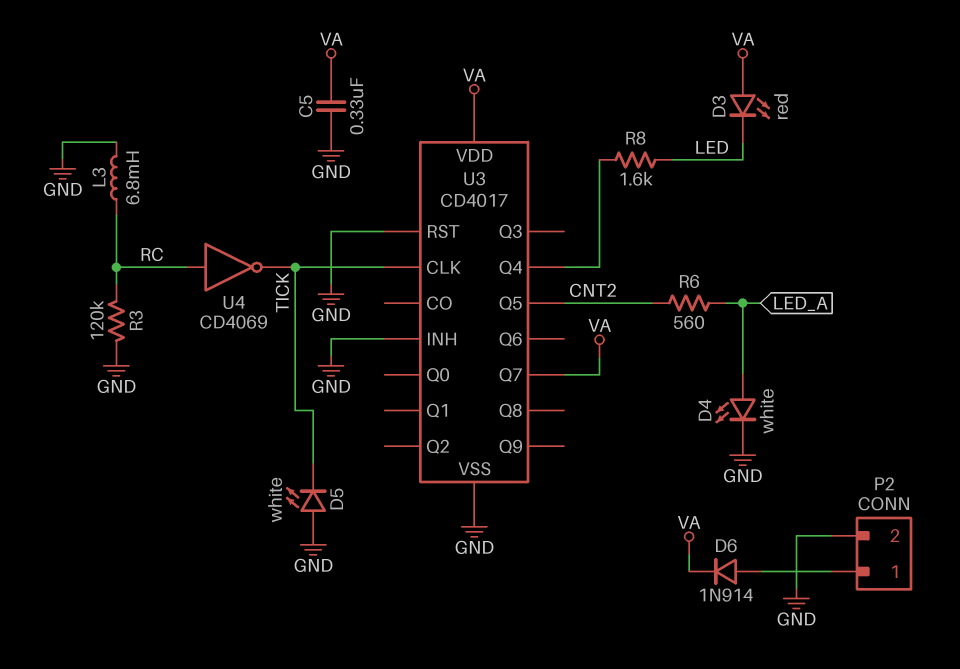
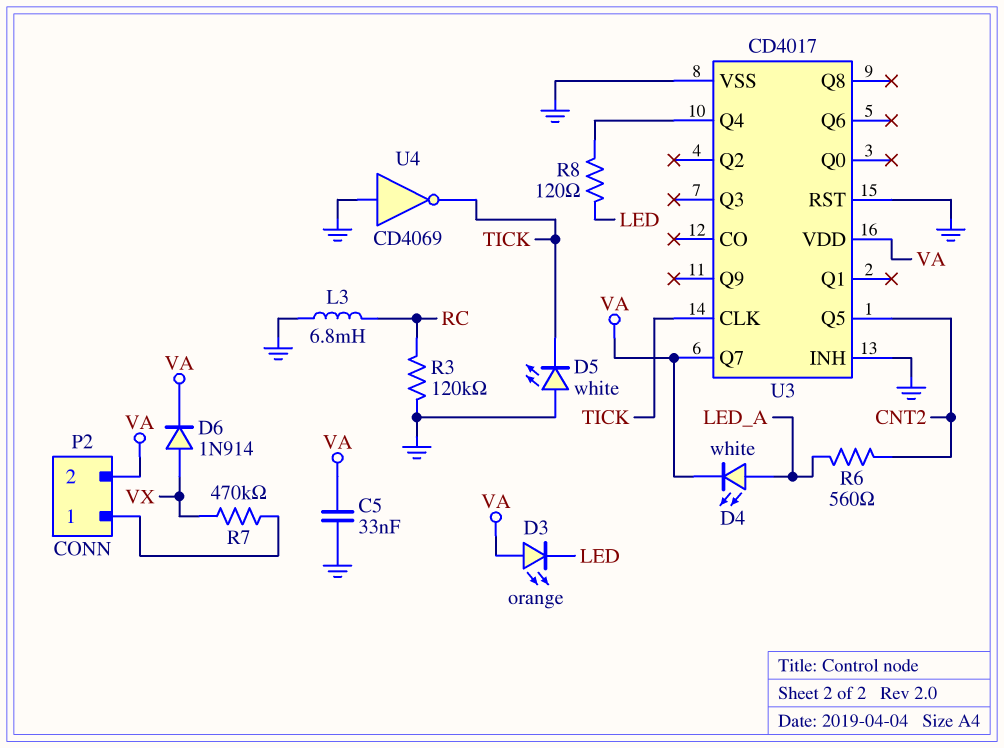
C5: 330nF (GND, VA) -> 33nF (GND, VA)
D3: LED red (A VA, K LED) -> LED orange (A VA, K LED)
D4: LED white (A LED_A, K GND) -> LED white (A LED_A, K VA)
D6: diode 1N914 (A P2/1, K VA) -> diode 1N914 (A VX, K VA)
P2 pin 2: GND -> VA
R7: none -> 470k (P2/1, VX)
R8: 1.6k (LED, U3/Q4) -> 120 (LED, U3/Q4)
U4: NOT CD4069 (in RC, out TICK) -> NOT CD4069 (in GND, out TICK)

